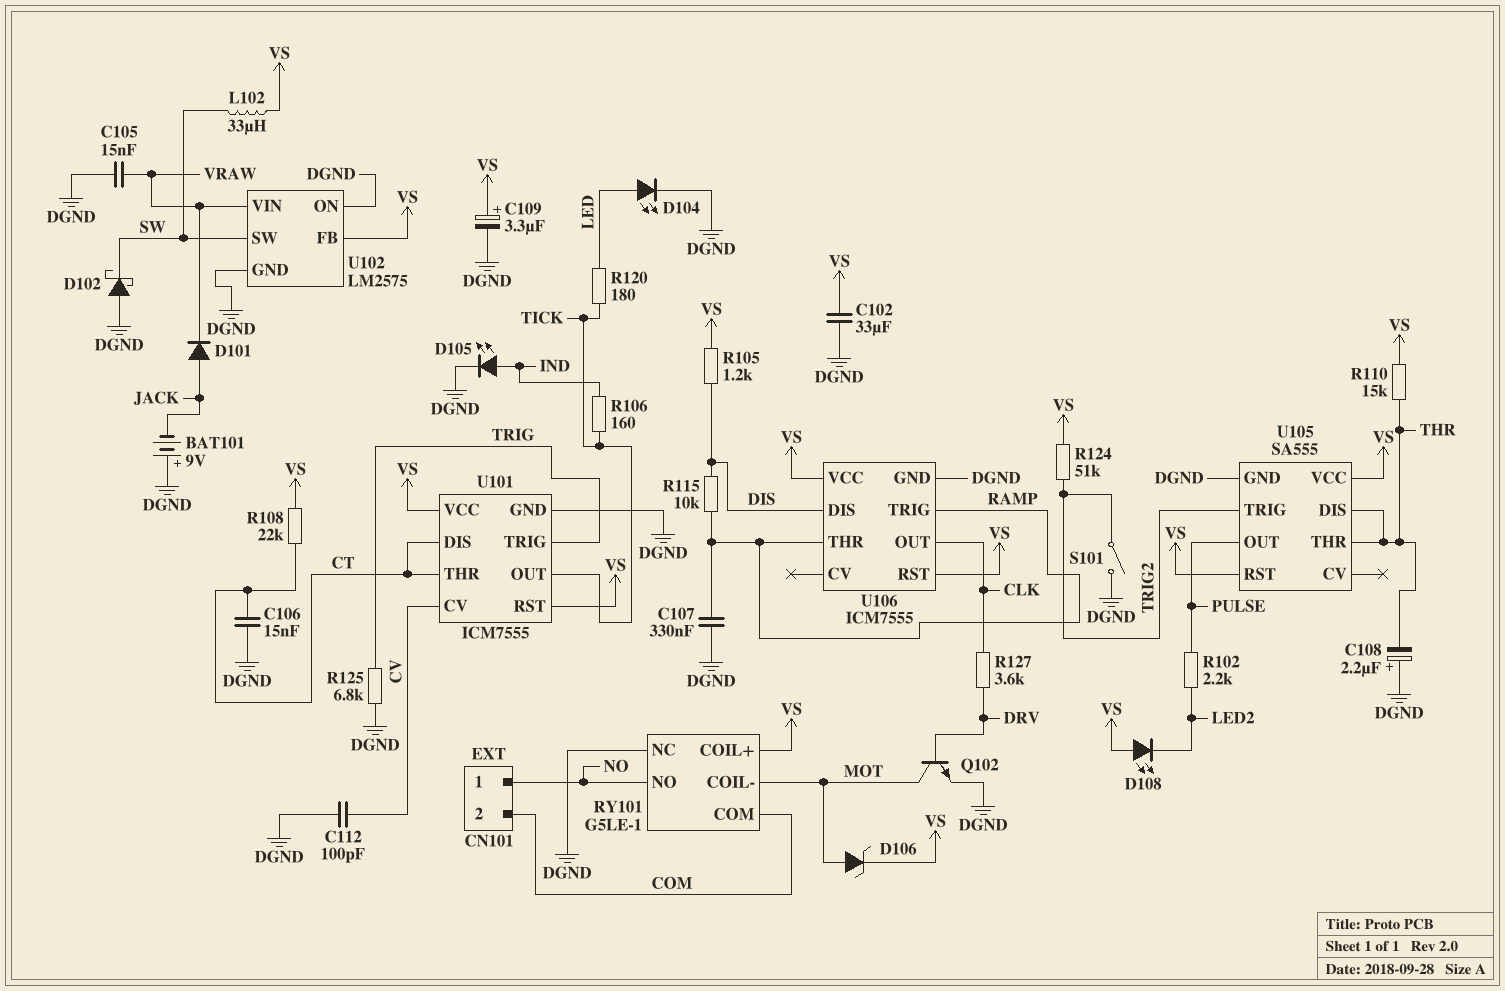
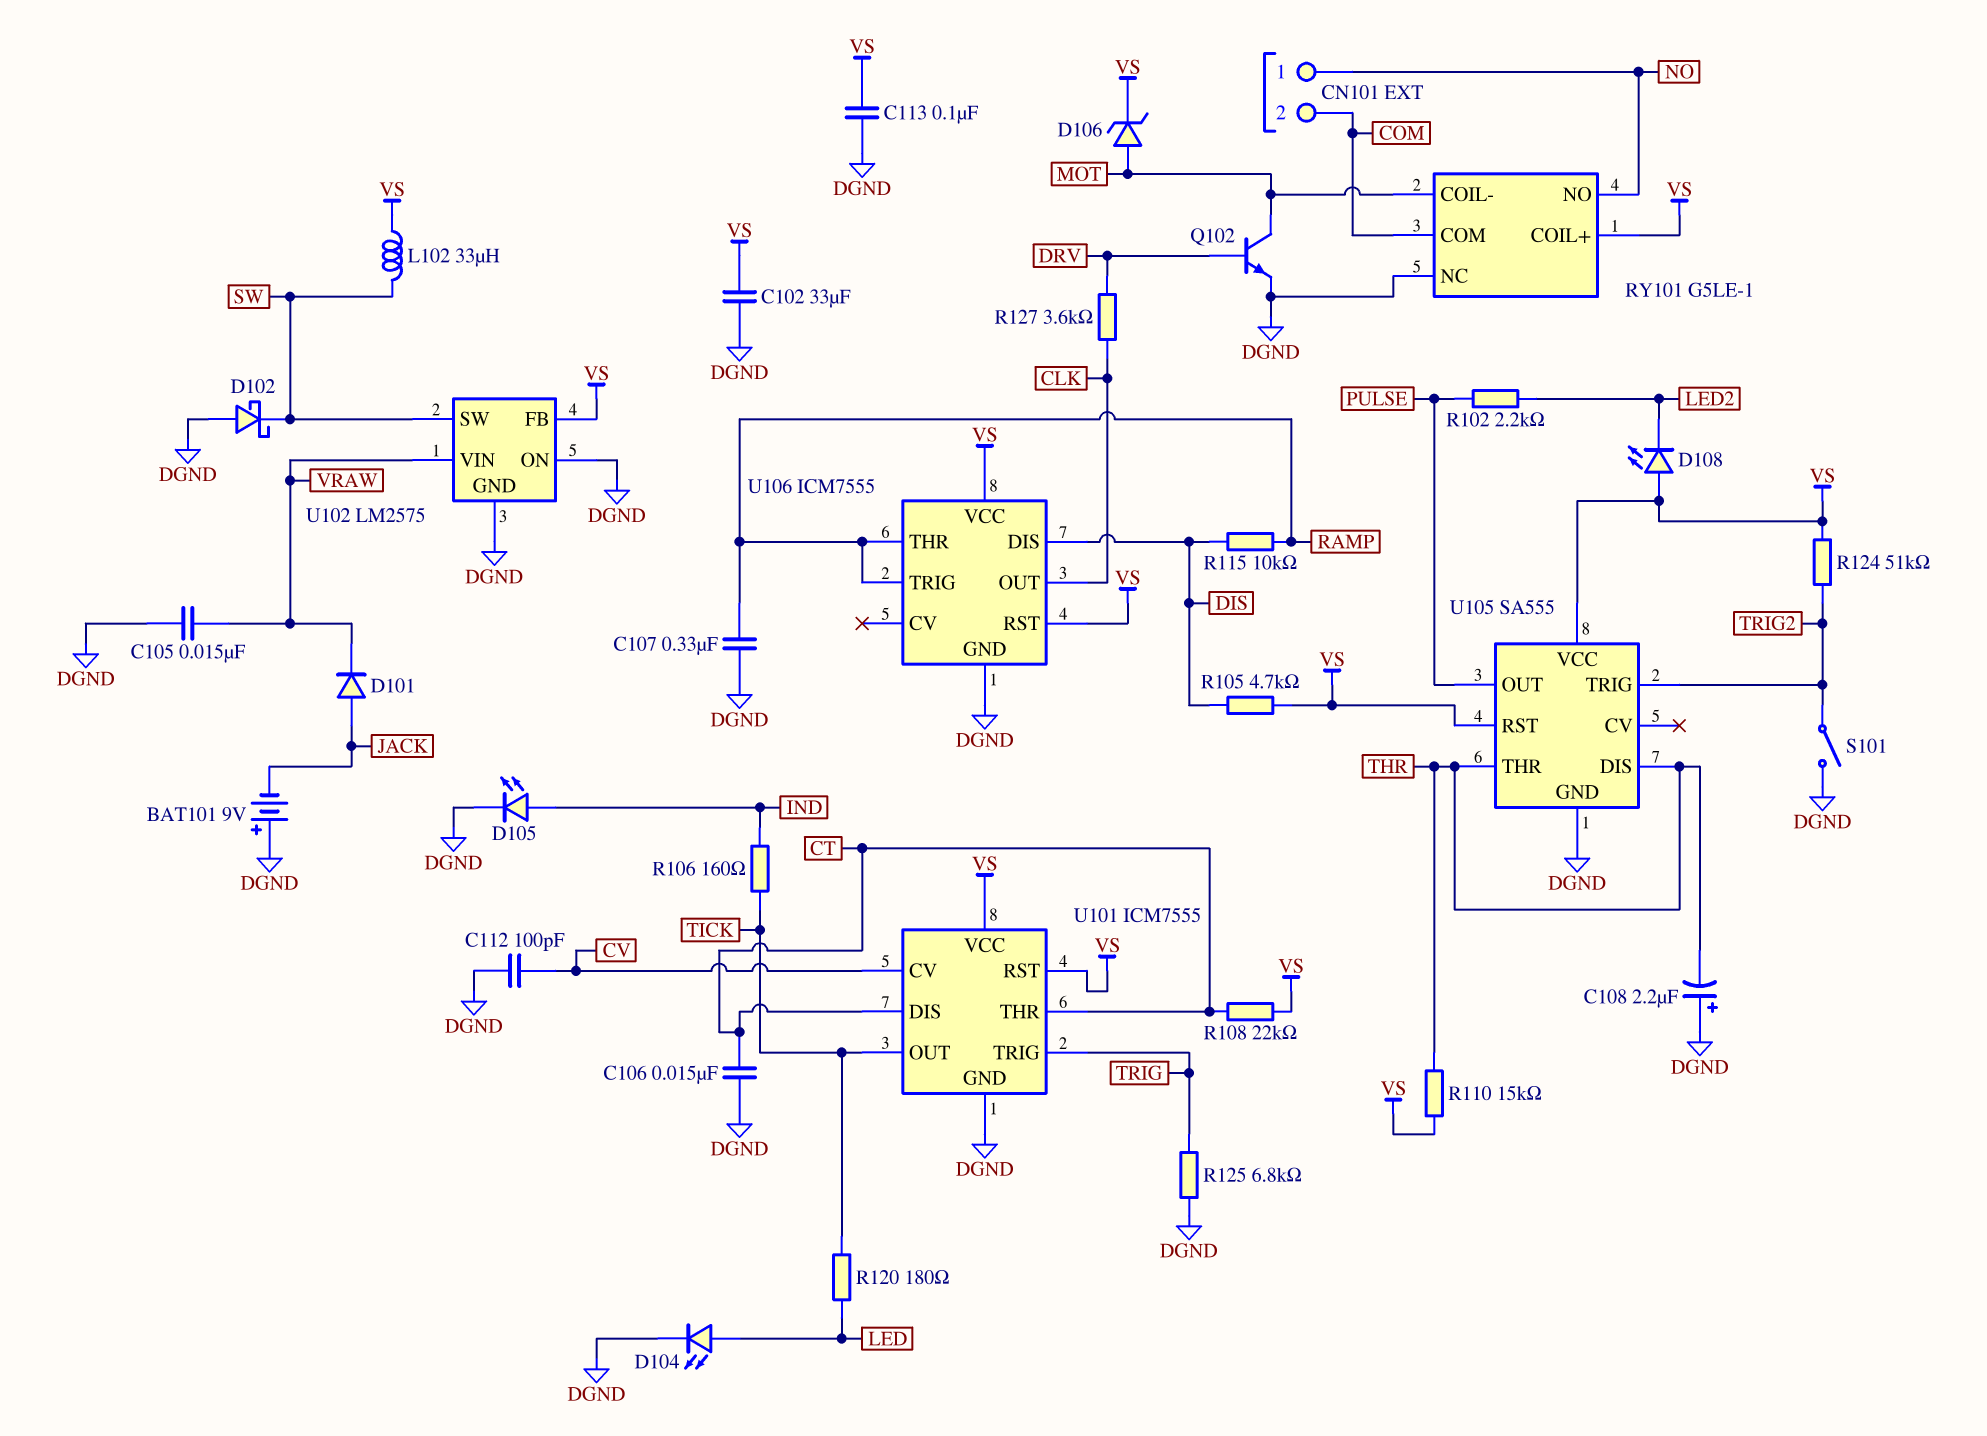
C109: 3.3uF (plus VS, minus DGND) -> none
C113: none -> 100nF (DGND, VS)
R105: 1.2k (DIS, VS) -> 4.7k (DIS, VS)

